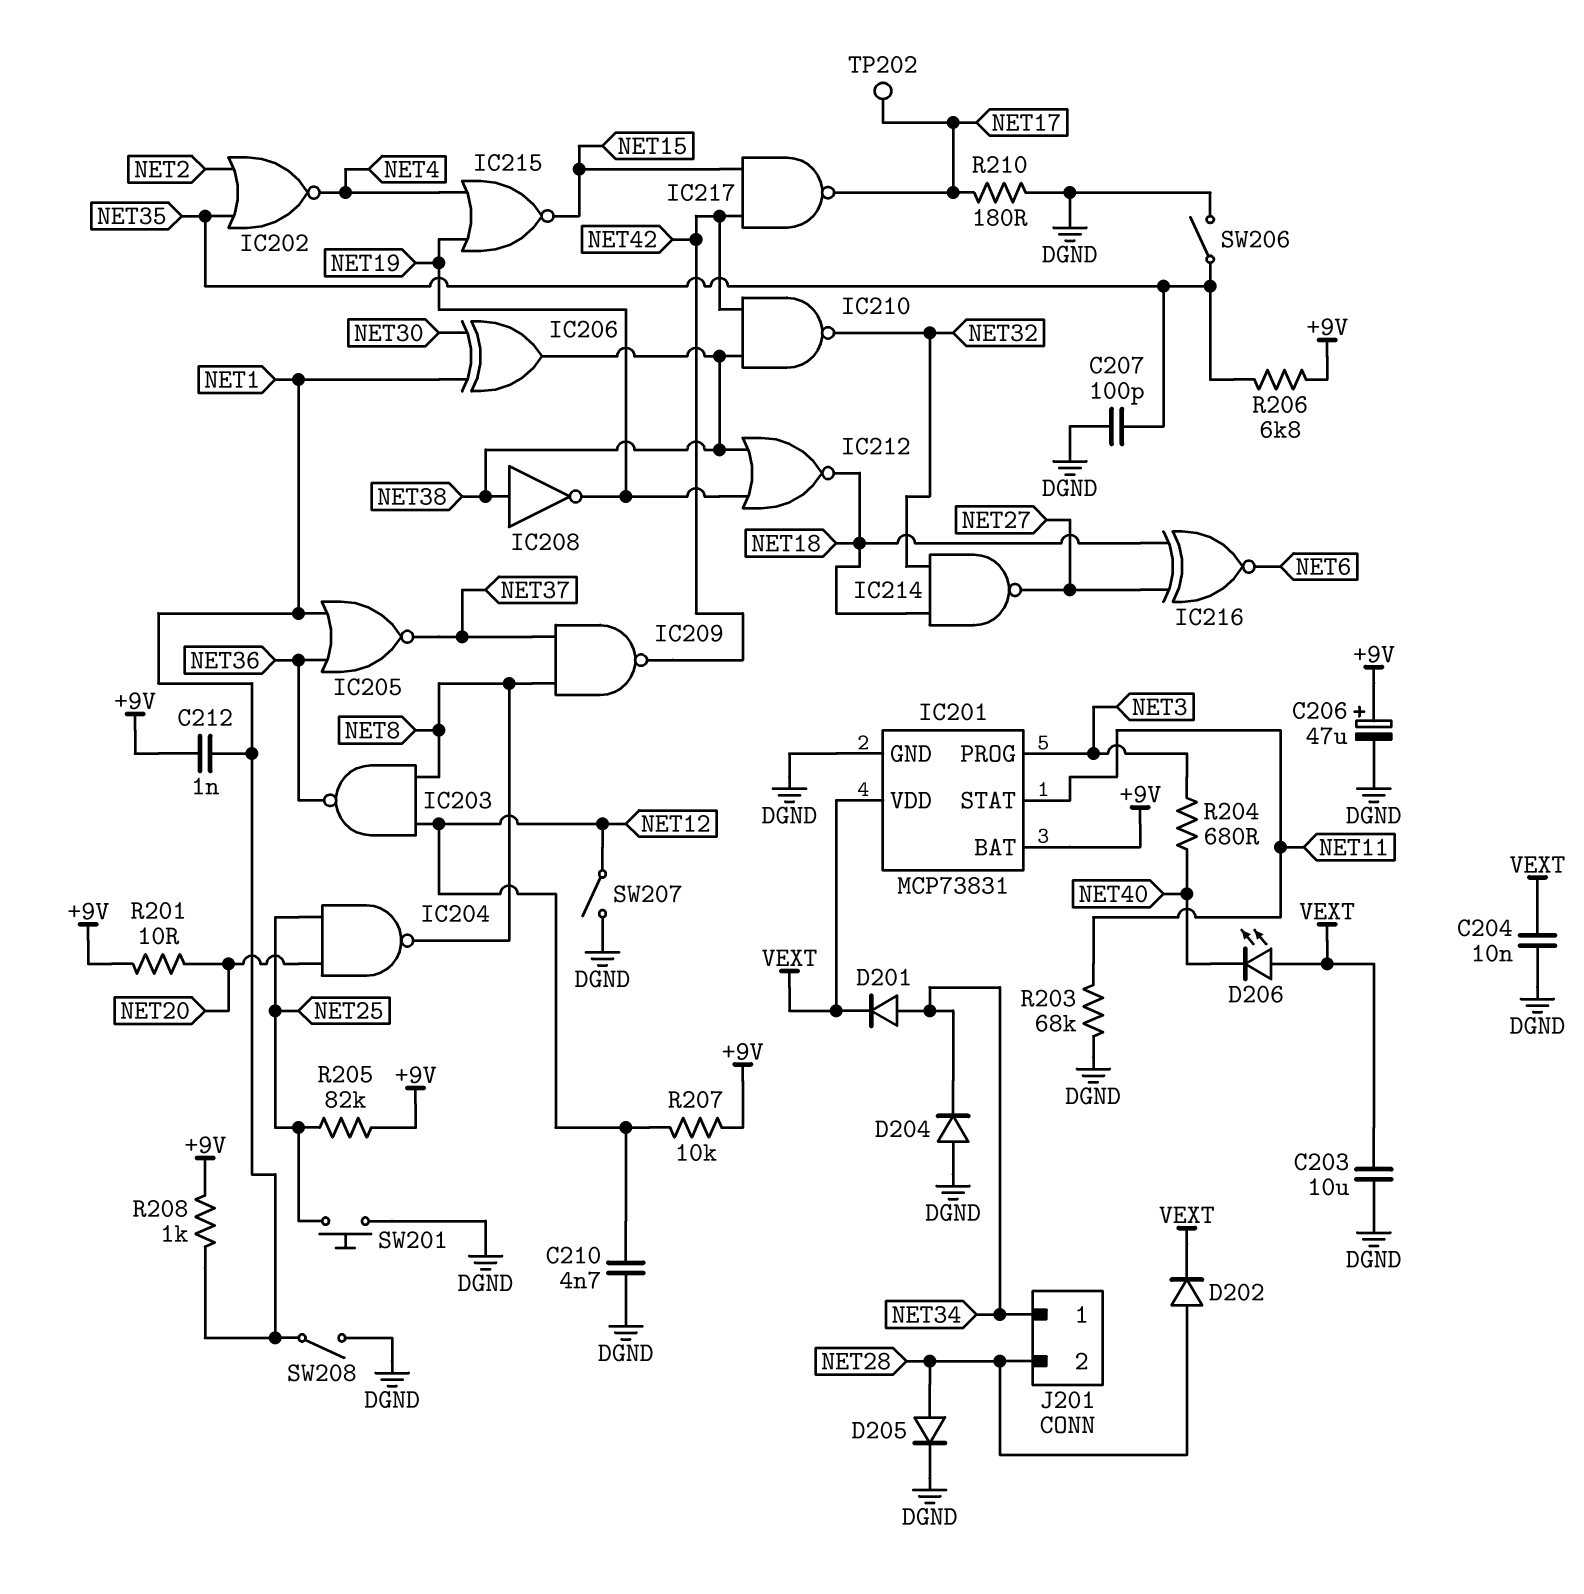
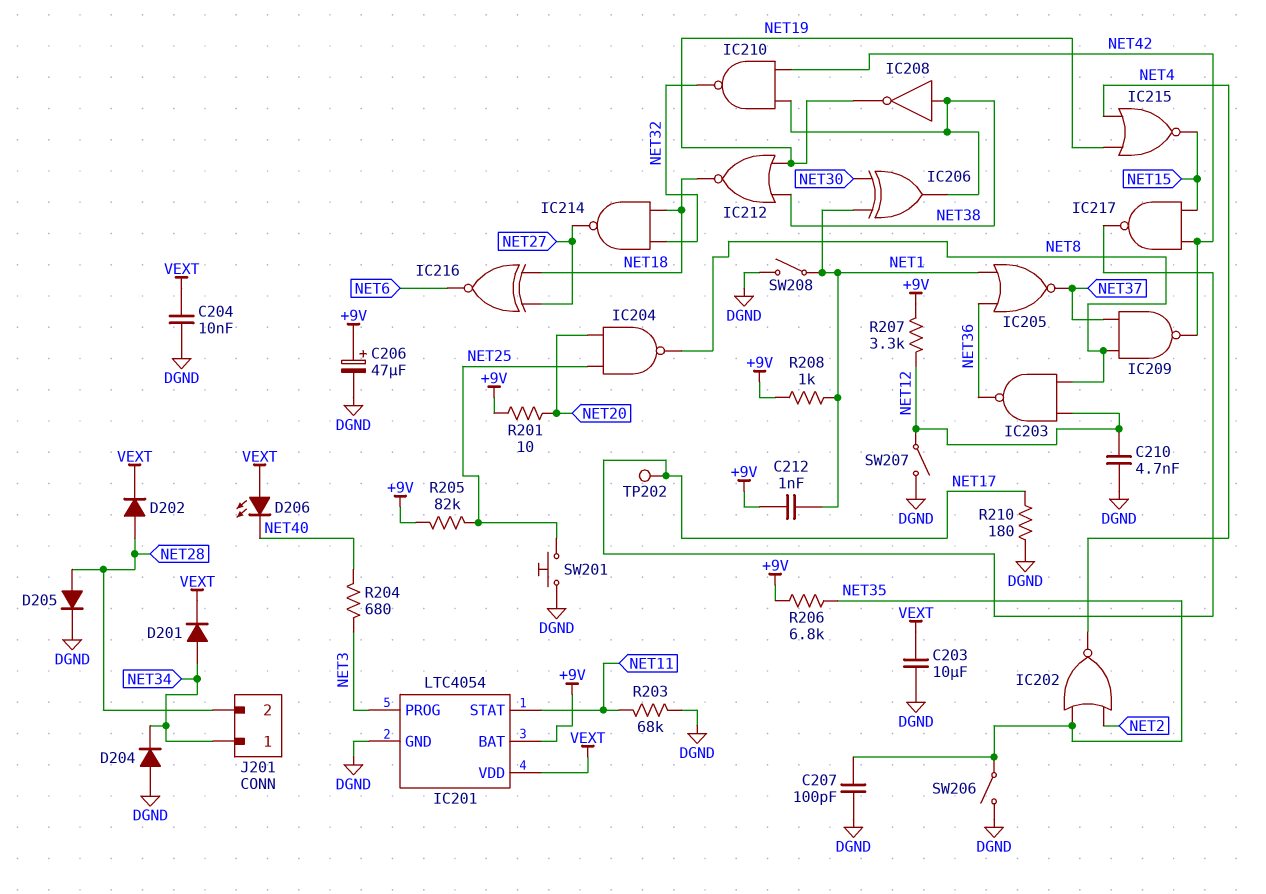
IC201: MCP73831 -> LTC4054
R207: 10k (+9V, NET12) -> 3.3k (+9V, NET12)

